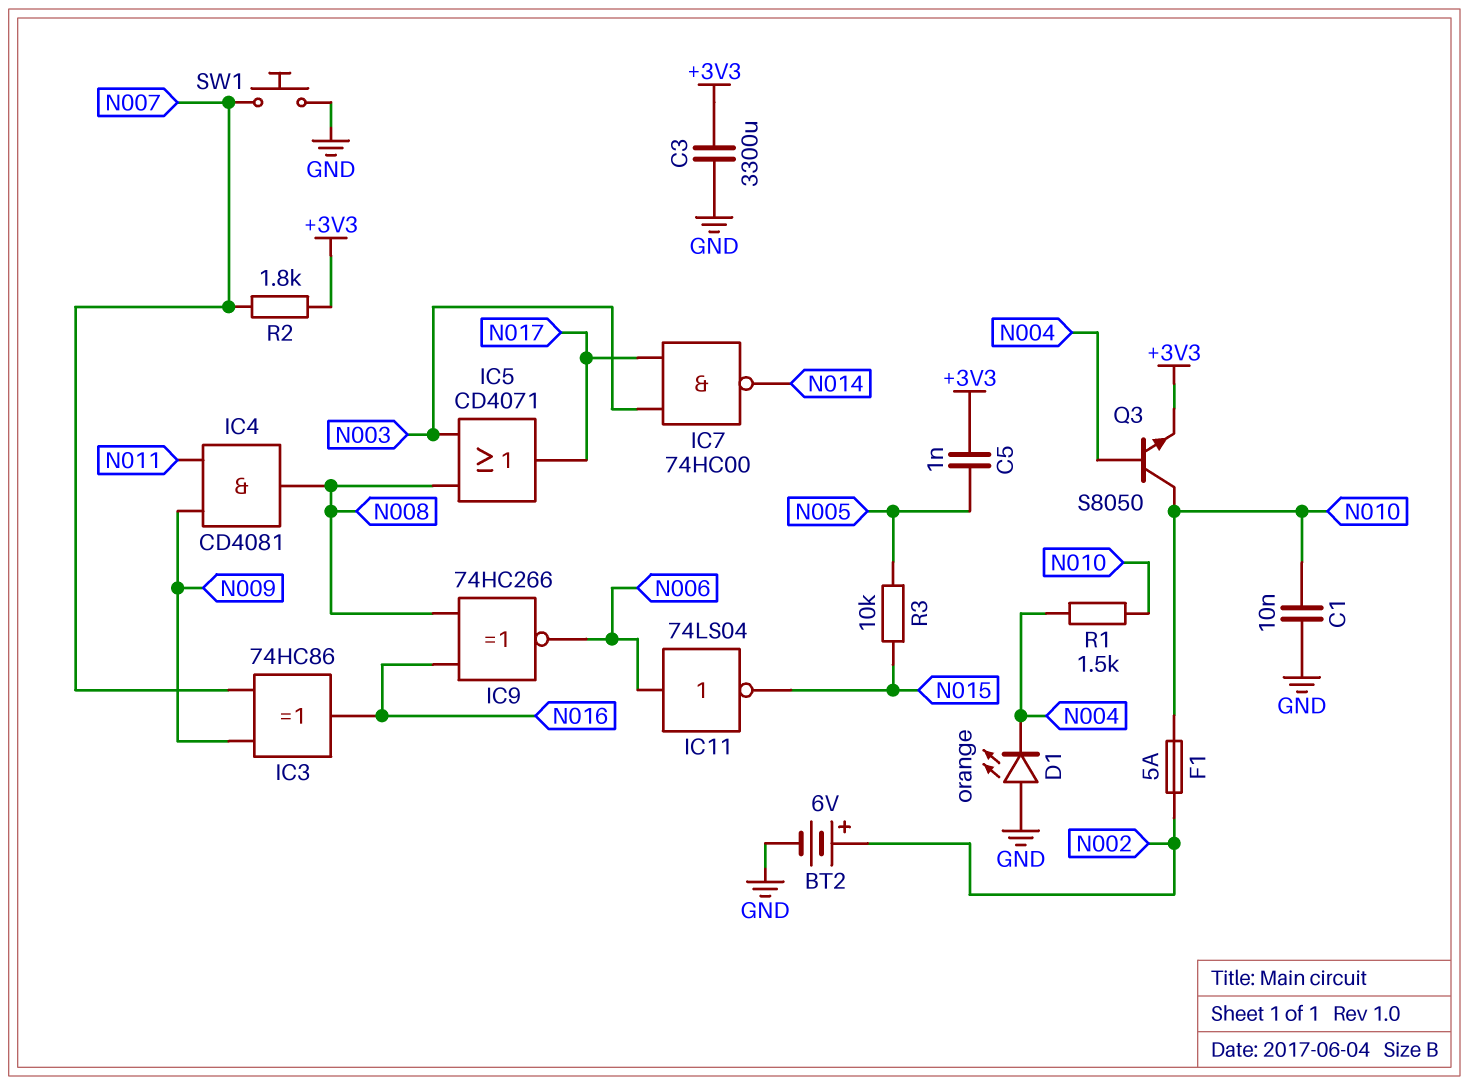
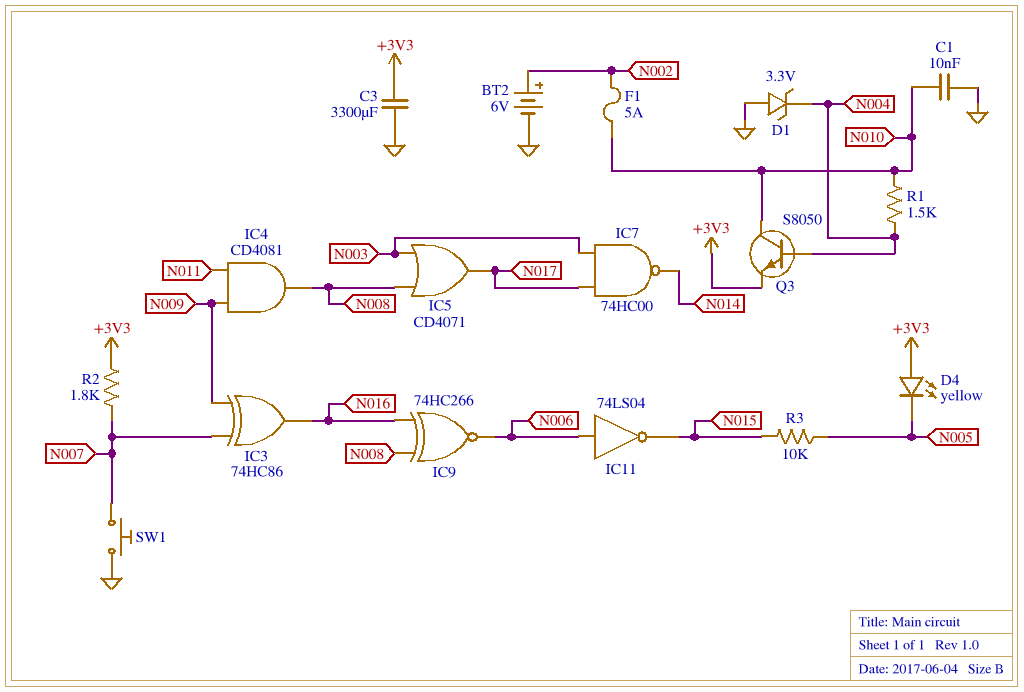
C5: 1nF (+3V3, N005) -> none
D1: LED orange (A GND, K N004) -> zener 3.3V (A GND, K N004)
D4: none -> LED yellow (A +3V3, K N005)

